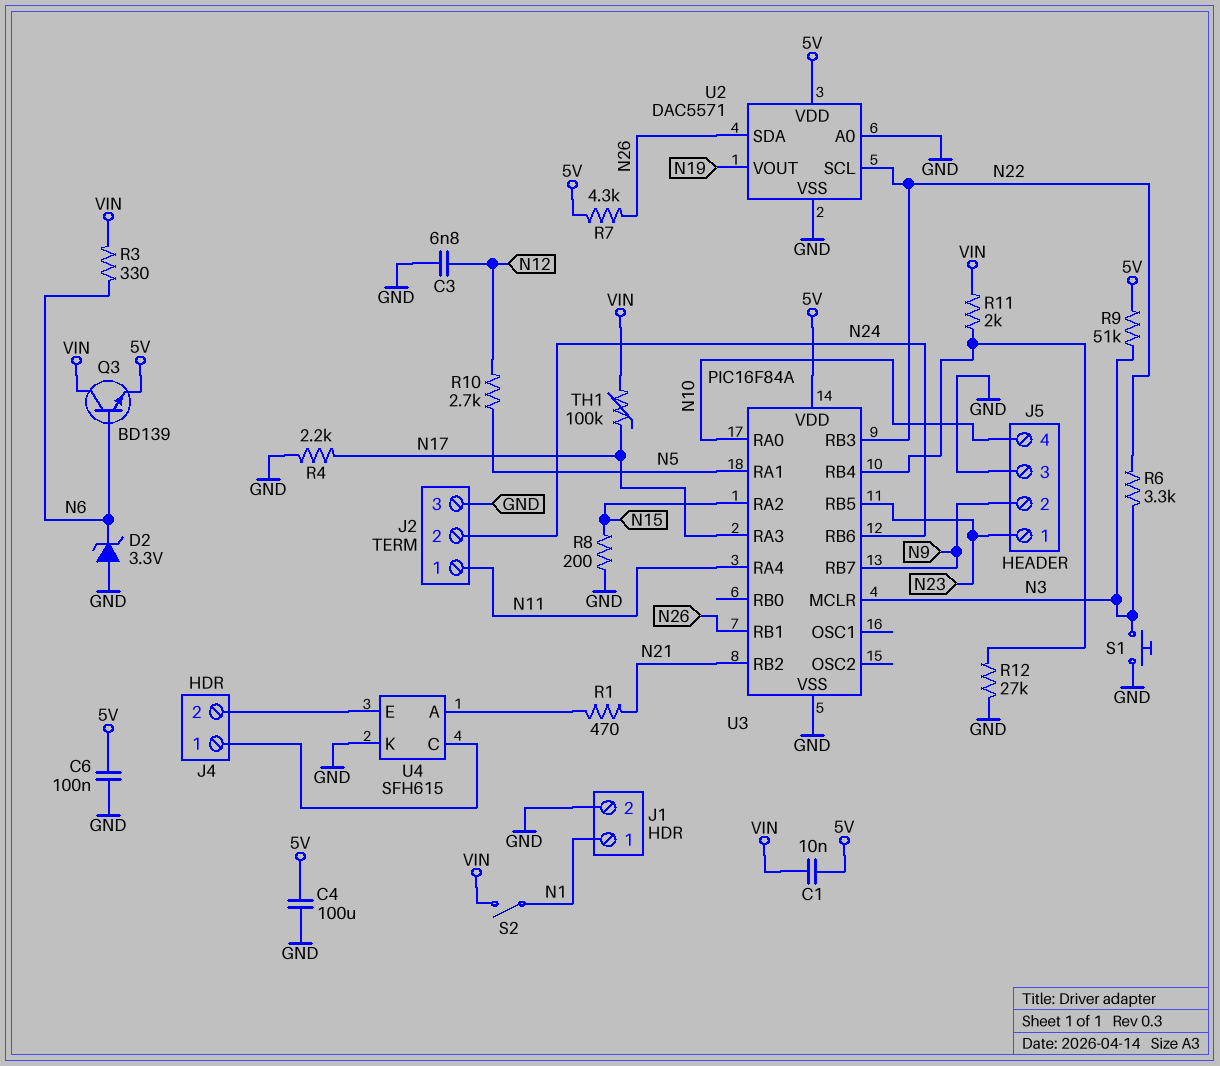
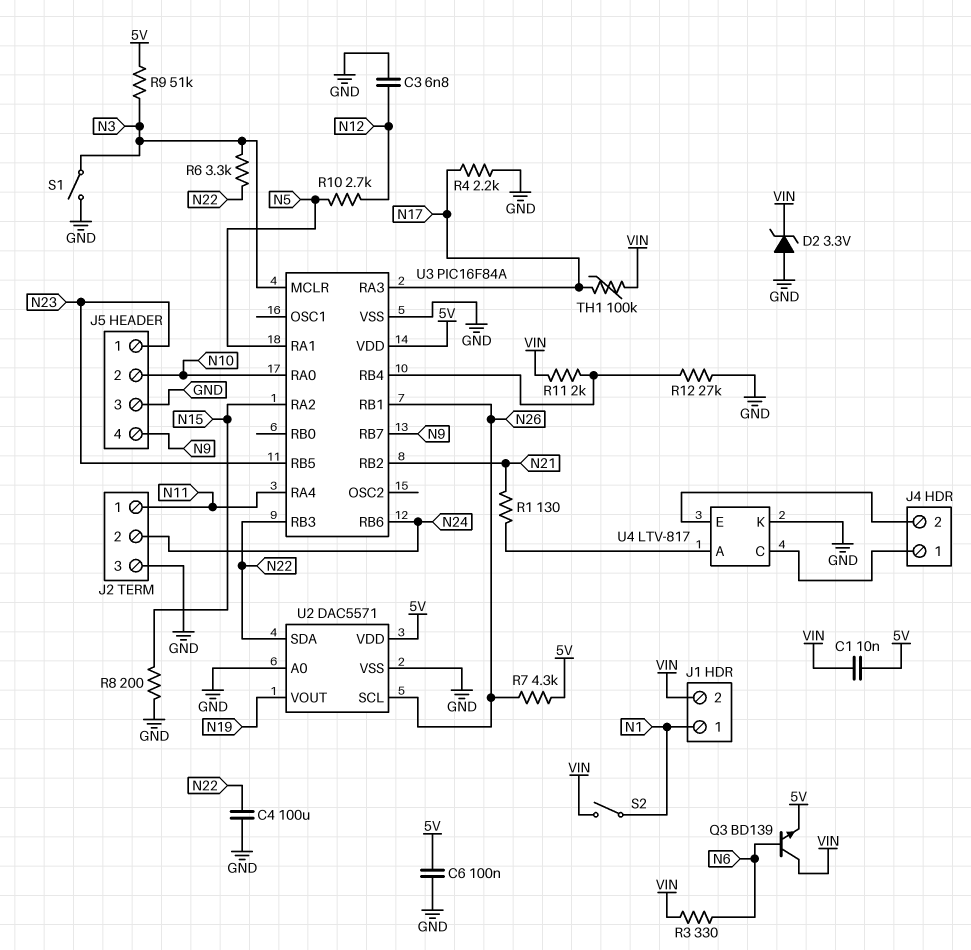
C4: 100uF (5V, GND) -> 100uF (GND, N22)
D2: zener 3.3V (A GND, K N6) -> zener 3.3V (A GND, K VIN)
J1 pin 2: GND -> VIN
J5 pin 2: N9 -> N10
J5 pin 4: N10 -> N9
R1: 470 (N21, U4/A) -> 130 (N21, U4/A)
S1: button (GND, N3) -> switch (GND, N3)
U2 pin SCL: N22 -> N26
U2 pin SDA: N26 -> N22
U4: SFH615 -> LTV-817

